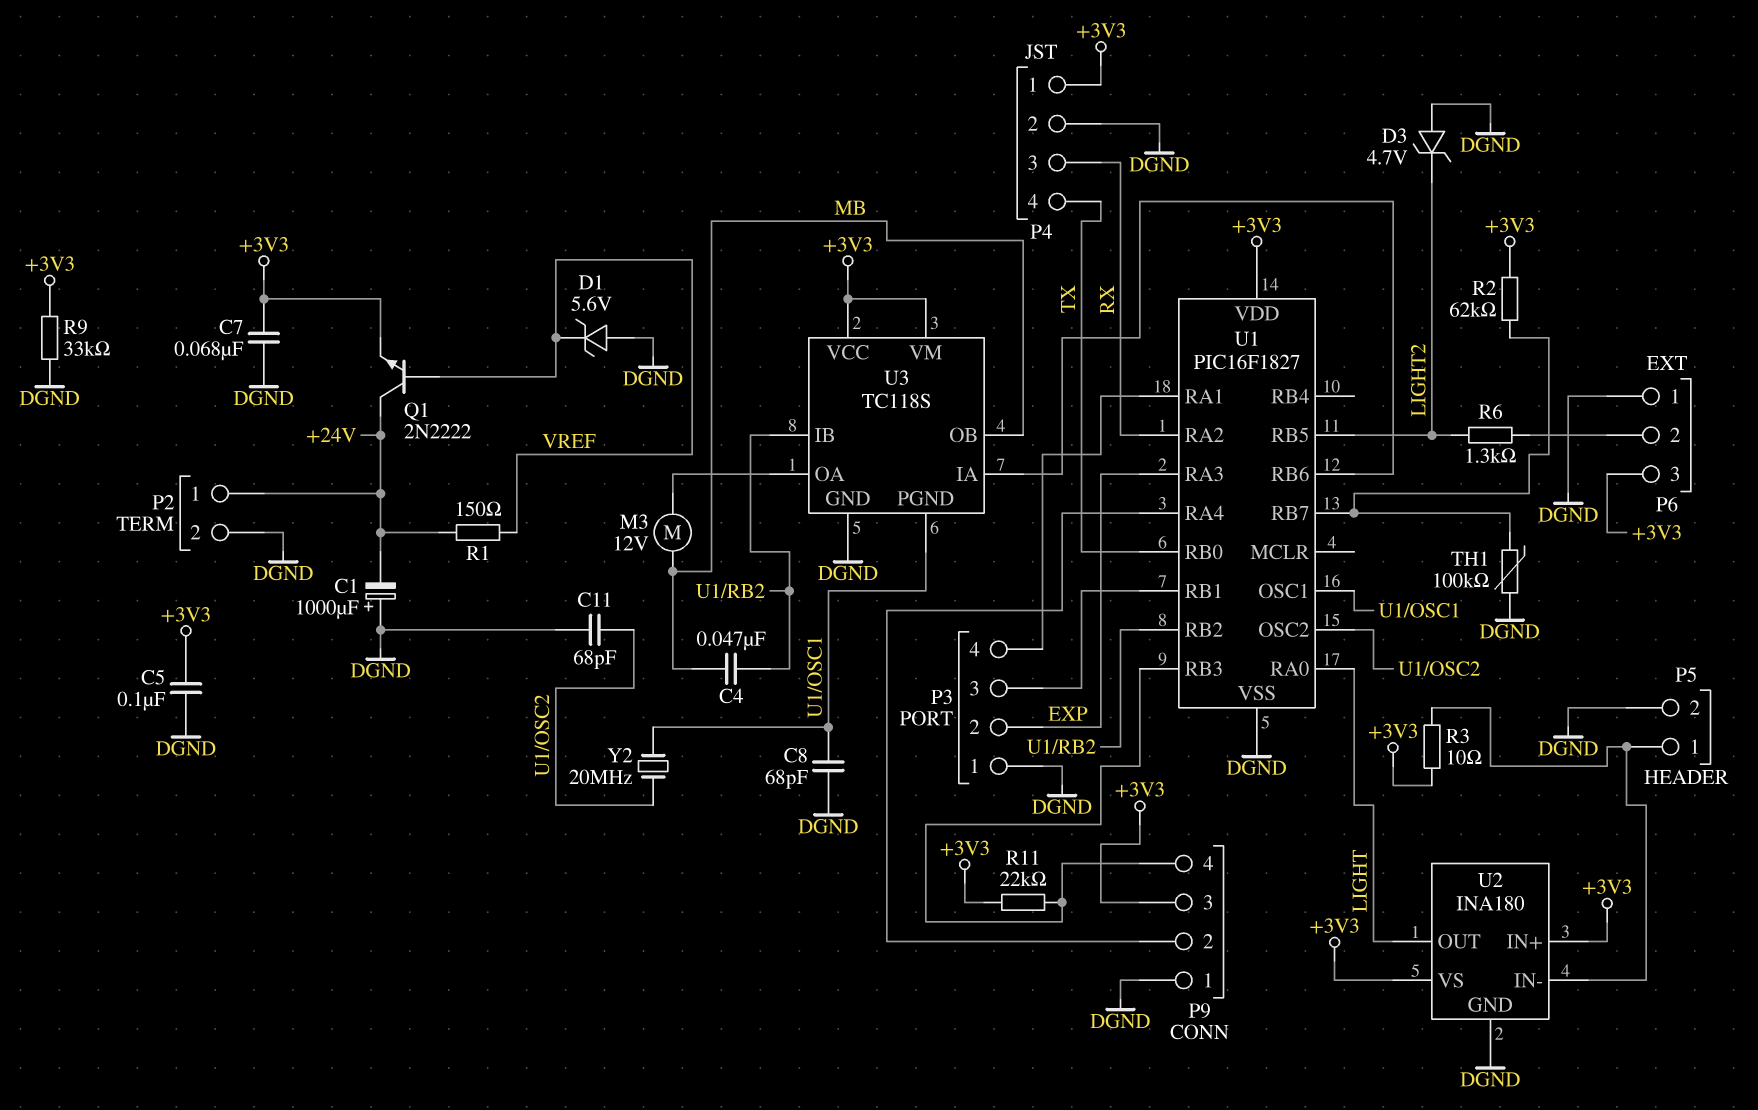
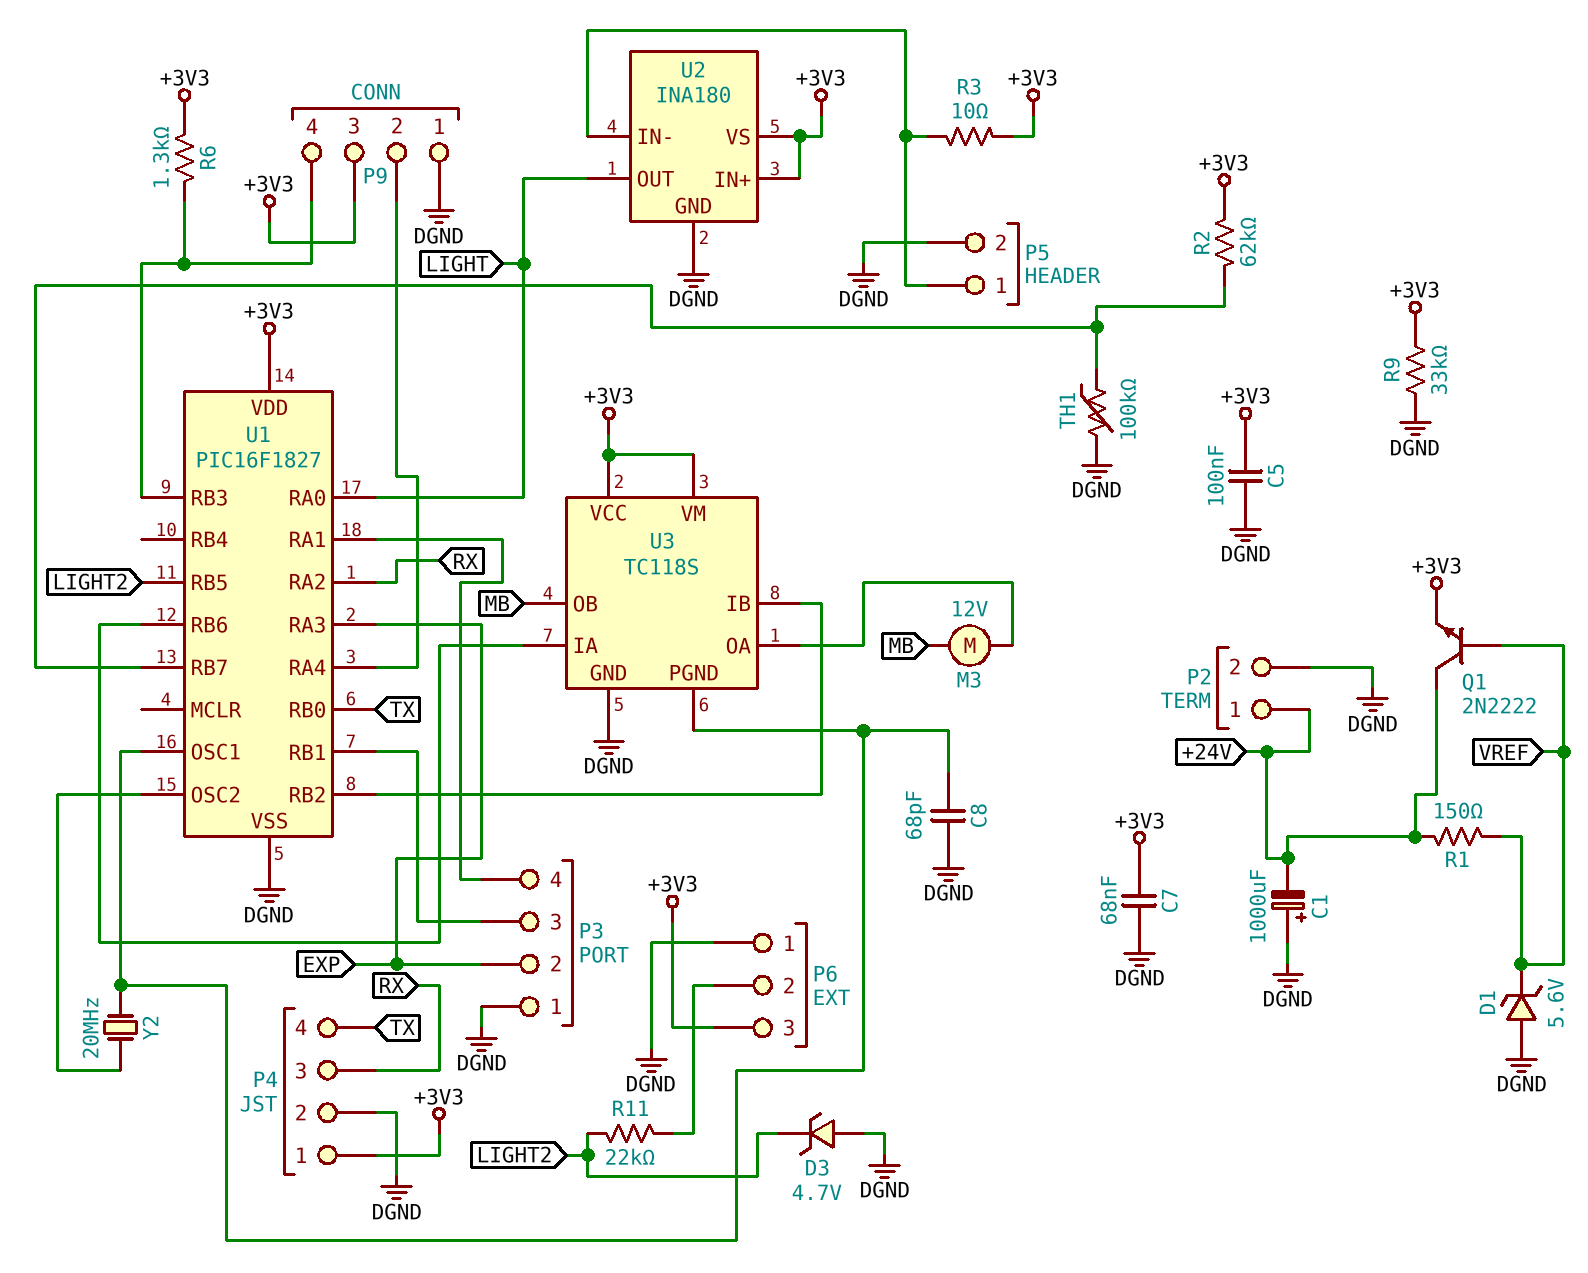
C4: 47nF (MB, U1/RB2) -> none
C11: 68pF (DGND, U1/OSC2) -> none
R6: 1.3k (LIGHT2, P6/2) -> 1.3k (+3V3, P9/4)
R11: 22k (+3V3, P9/4) -> 22k (LIGHT2, P6/2)

